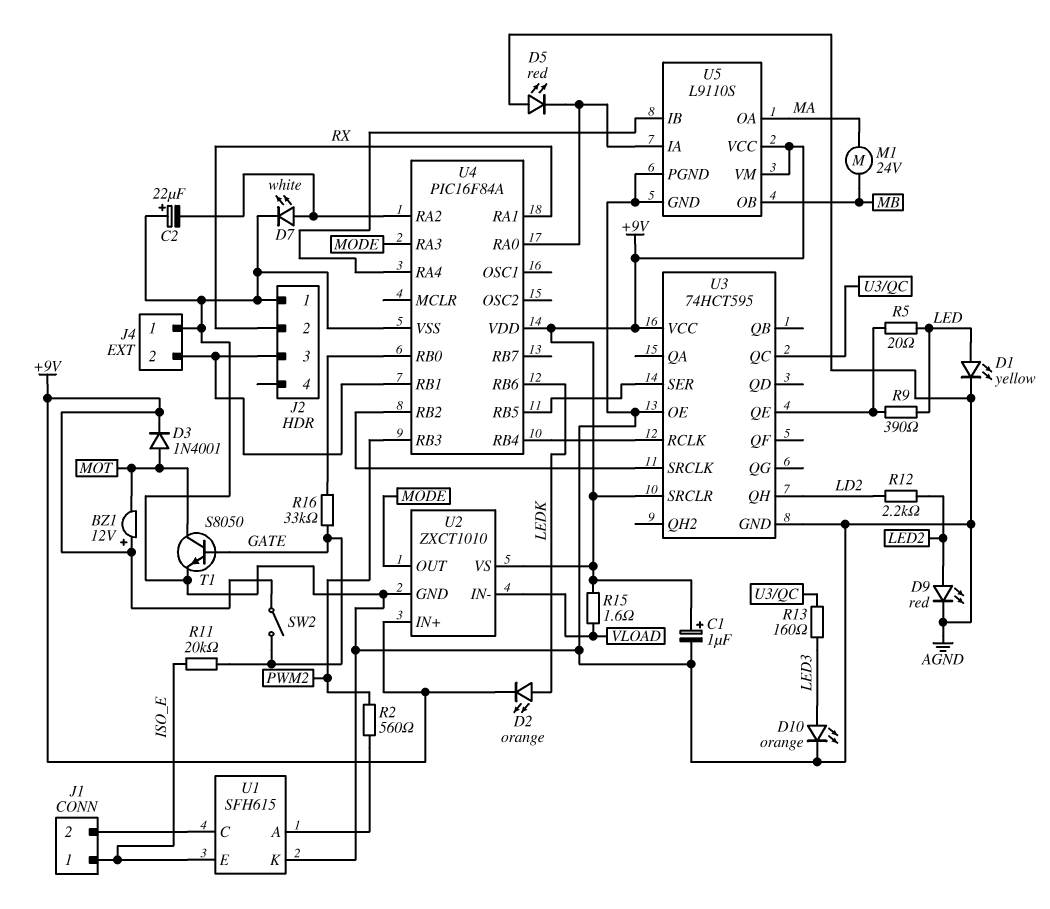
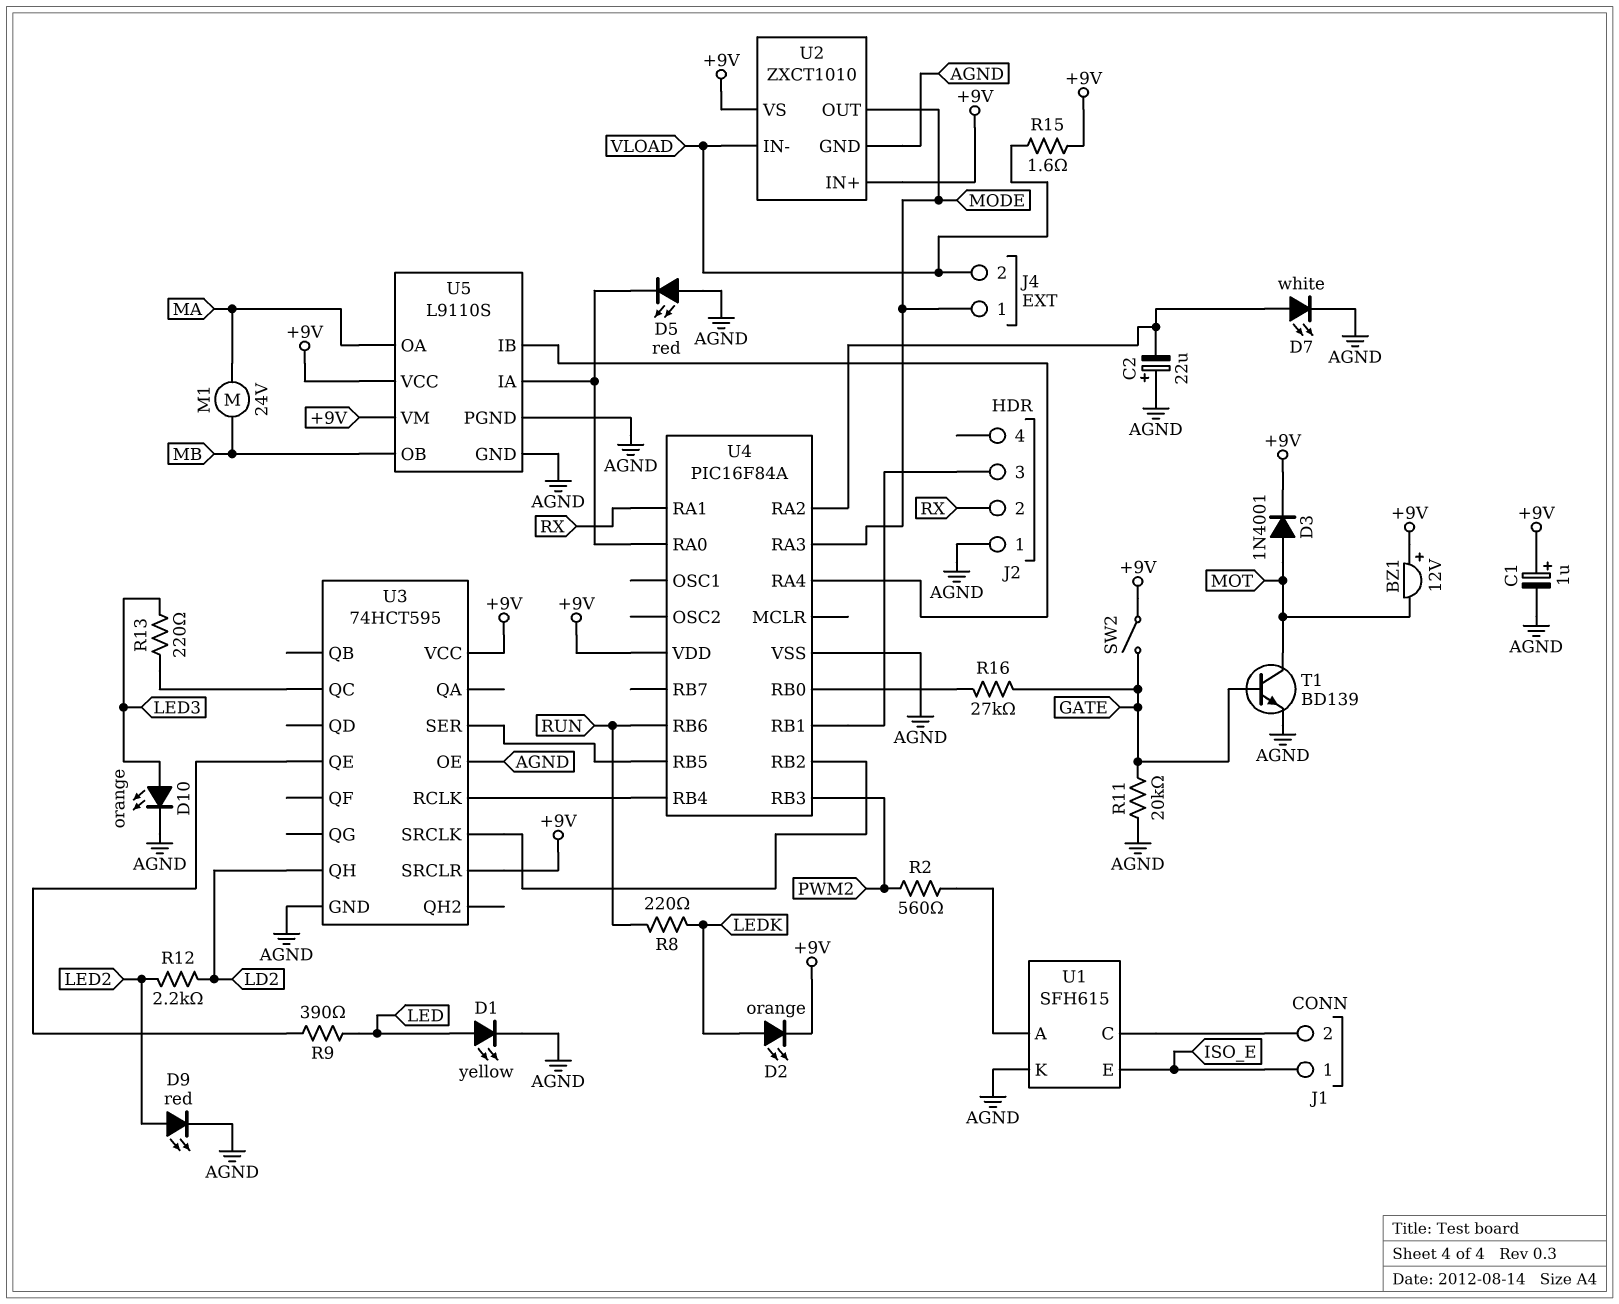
J4 pin 1: AGND -> MODE
J4 pin 2: J2/3 -> VLOAD
R5: 20 (LED, U3/QE) -> none
R8: none -> 220 (LEDK, RUN)
R11: 20k (GATE, ISO_E) -> 20k (AGND, GATE)
R13: 160 (LED3, U3/QC) -> 220 (LED3, U3/QC)
R16: 33k (GATE, U4/RB0) -> 27k (GATE, U4/RB0)
T1: NPN S8050 (B GATE, C MOT, E AGND) -> NPN BD139 (B GATE, C MOT, E AGND)
U4 pin RB6: LEDK -> RUN

